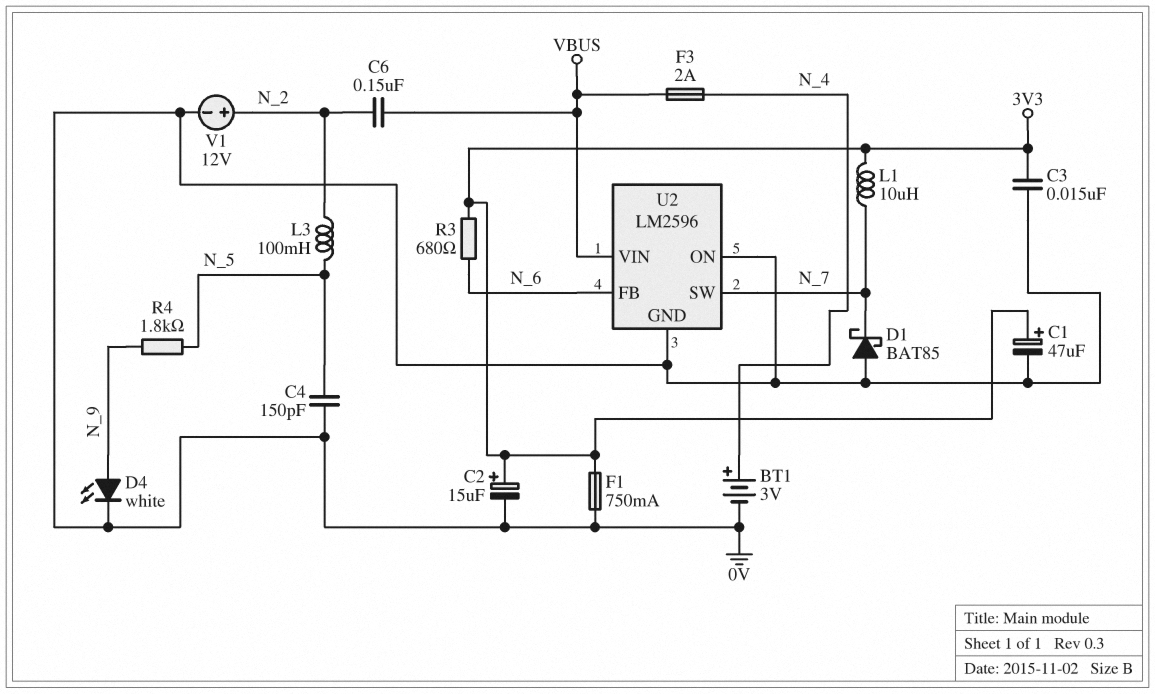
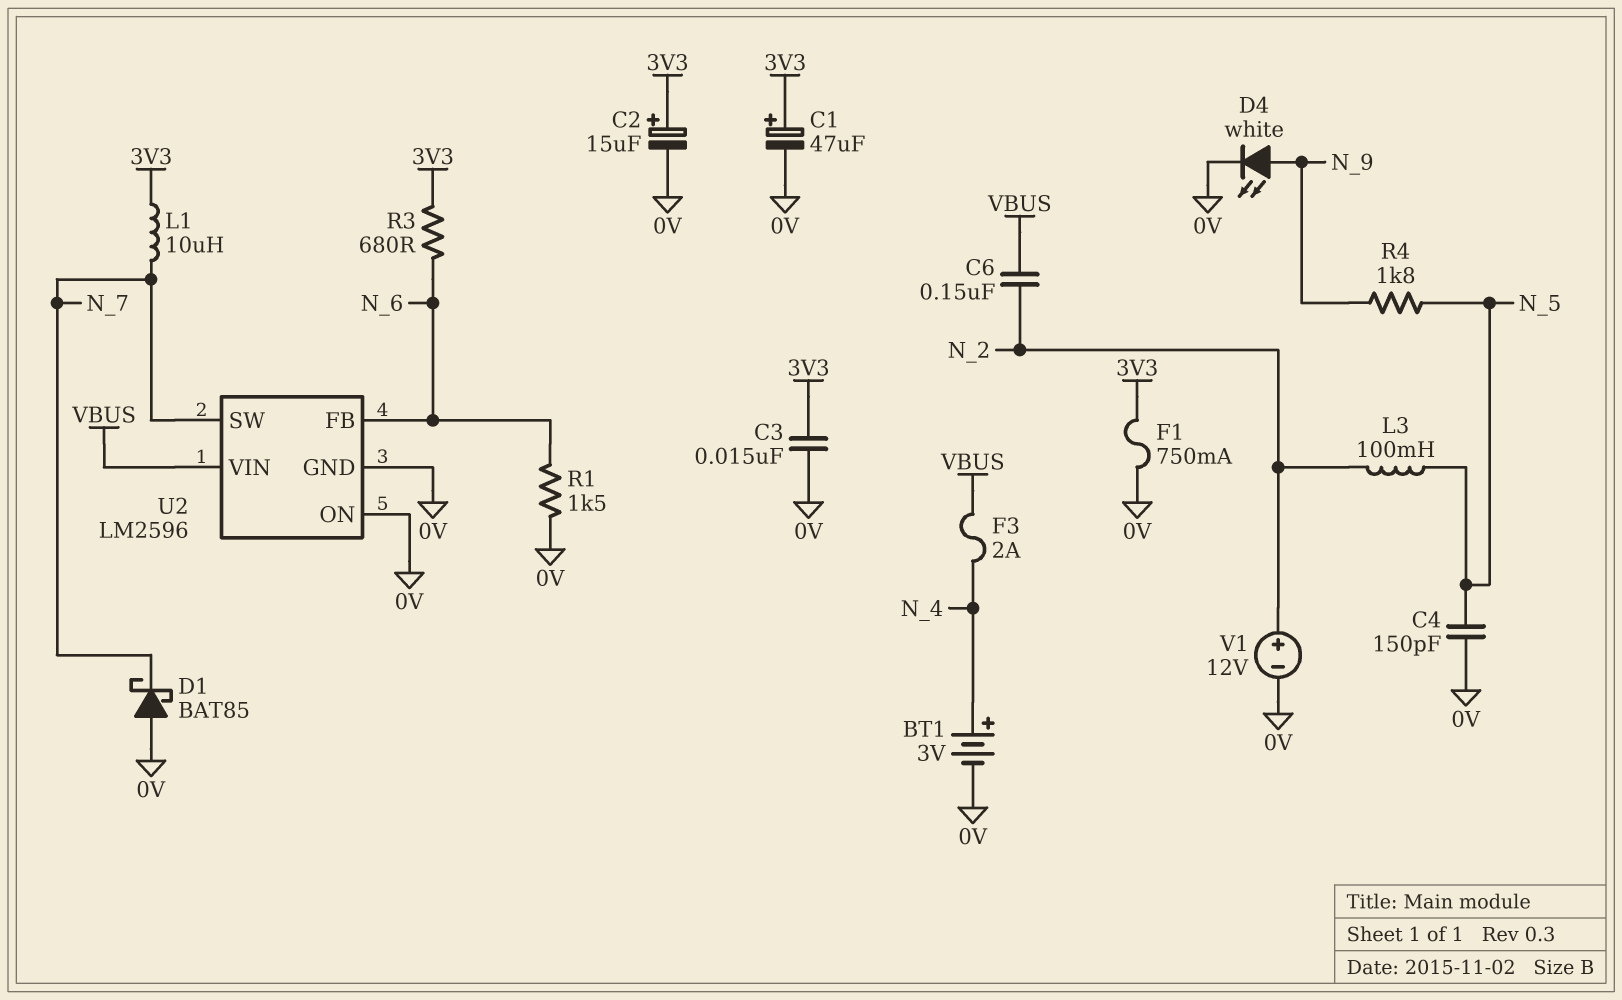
R1: none -> 1.5k (0V, N_6)

